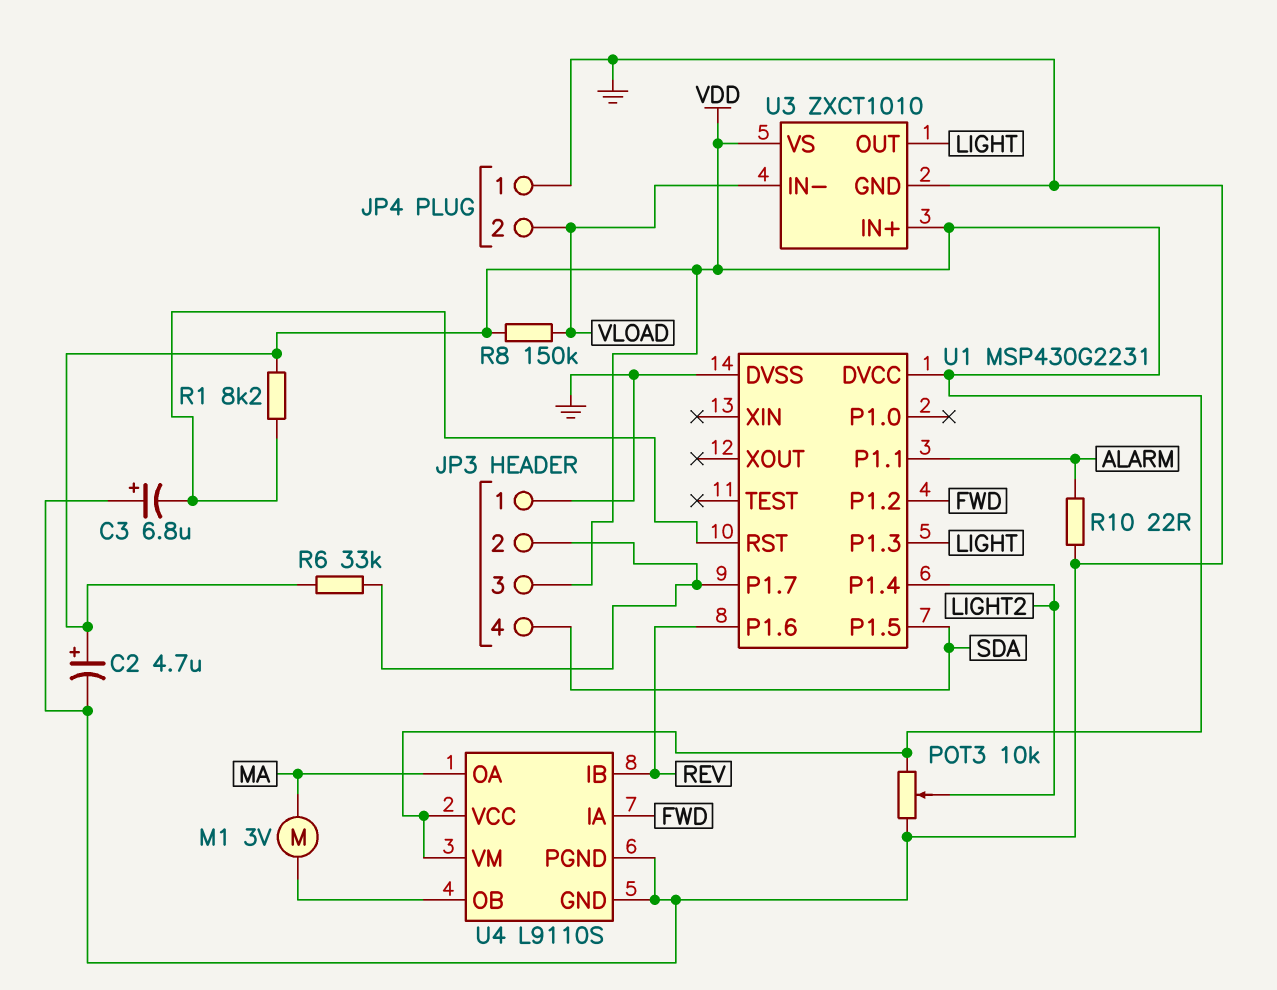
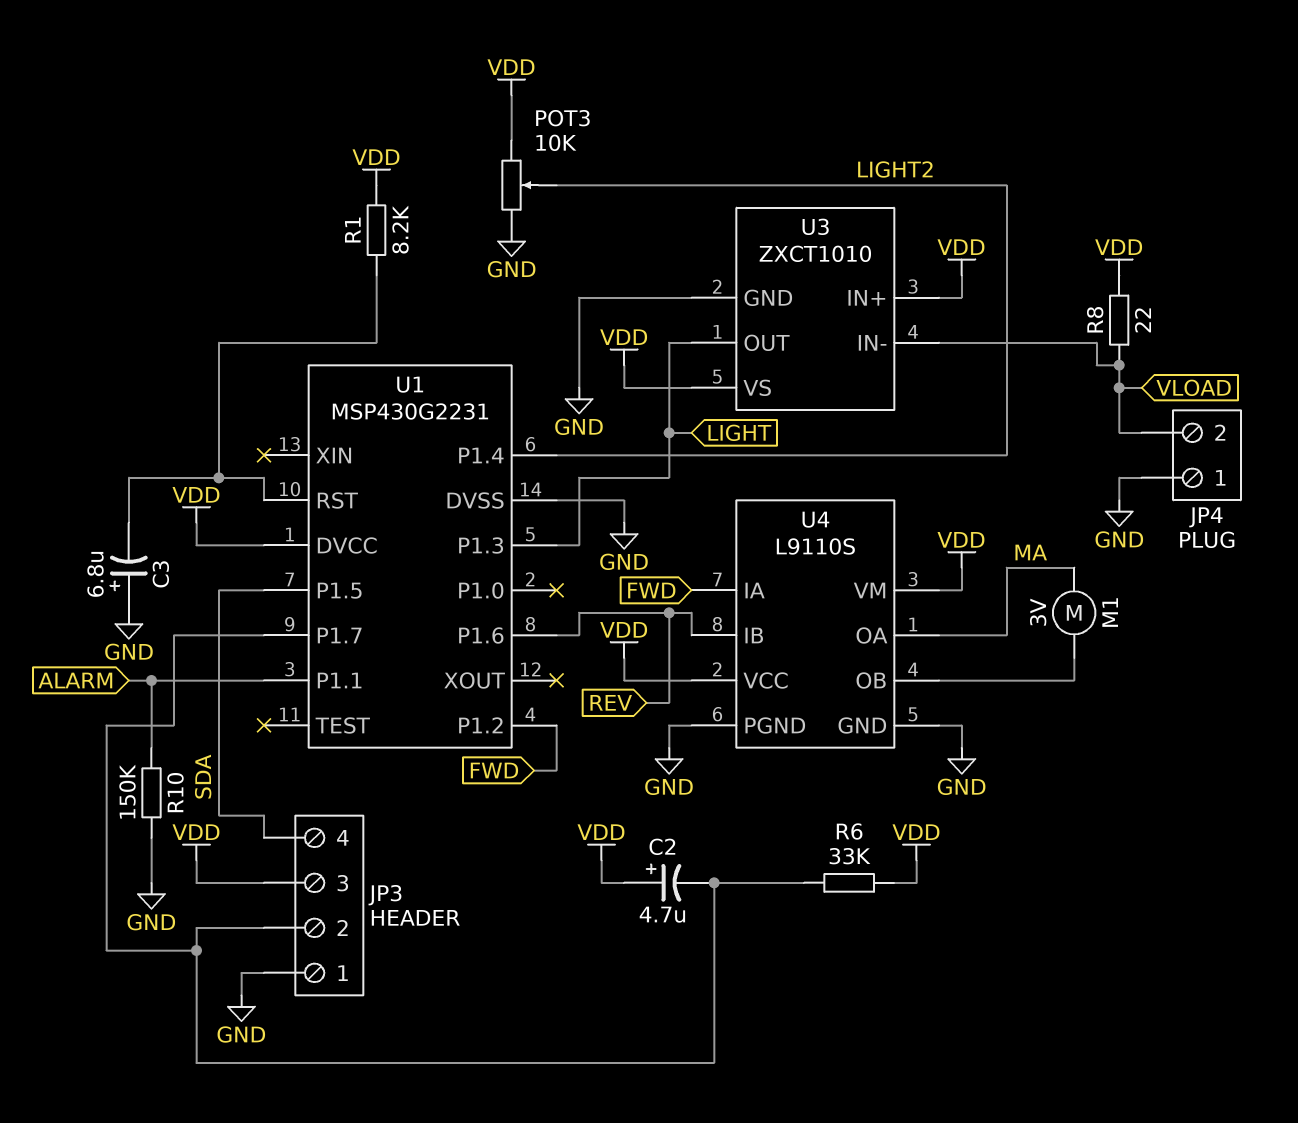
C2: 4.7uF (plus VDD, minus GND) -> 4.7uF (plus VDD, minus JP3/2)
R8: 150k (VDD, VLOAD) -> 22 (VDD, VLOAD)
R10: 22 (ALARM, GND) -> 150k (ALARM, GND)

